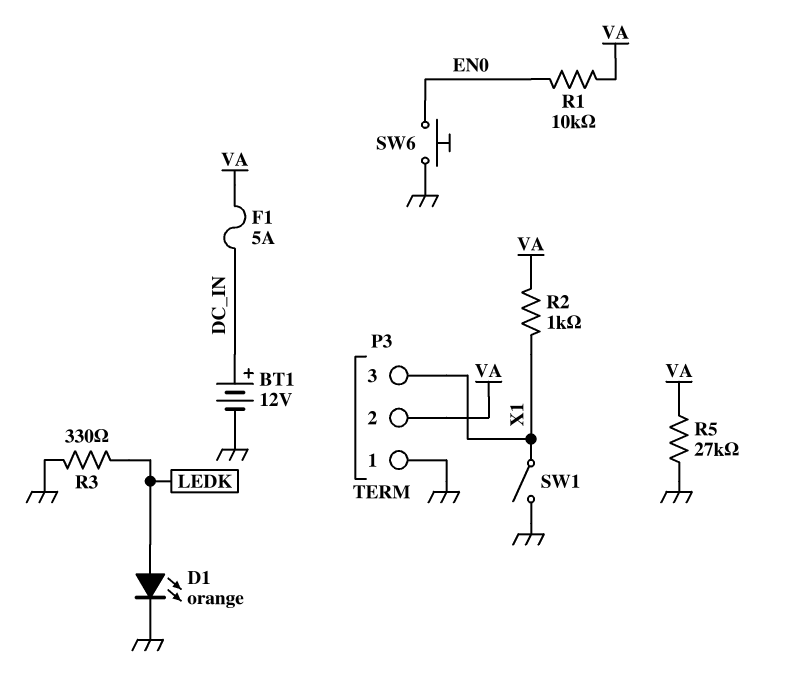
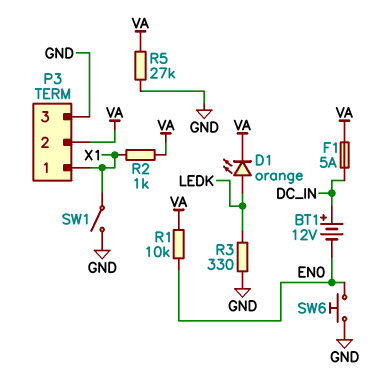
BT1: 12V (plus DC_IN, minus GND) -> 12V (plus DC_IN, minus EN0)
D1: LED orange (A LEDK, K GND) -> LED orange (A LEDK, K VA)
P3 pin 1: GND -> X1
P3 pin 3: X1 -> GND

